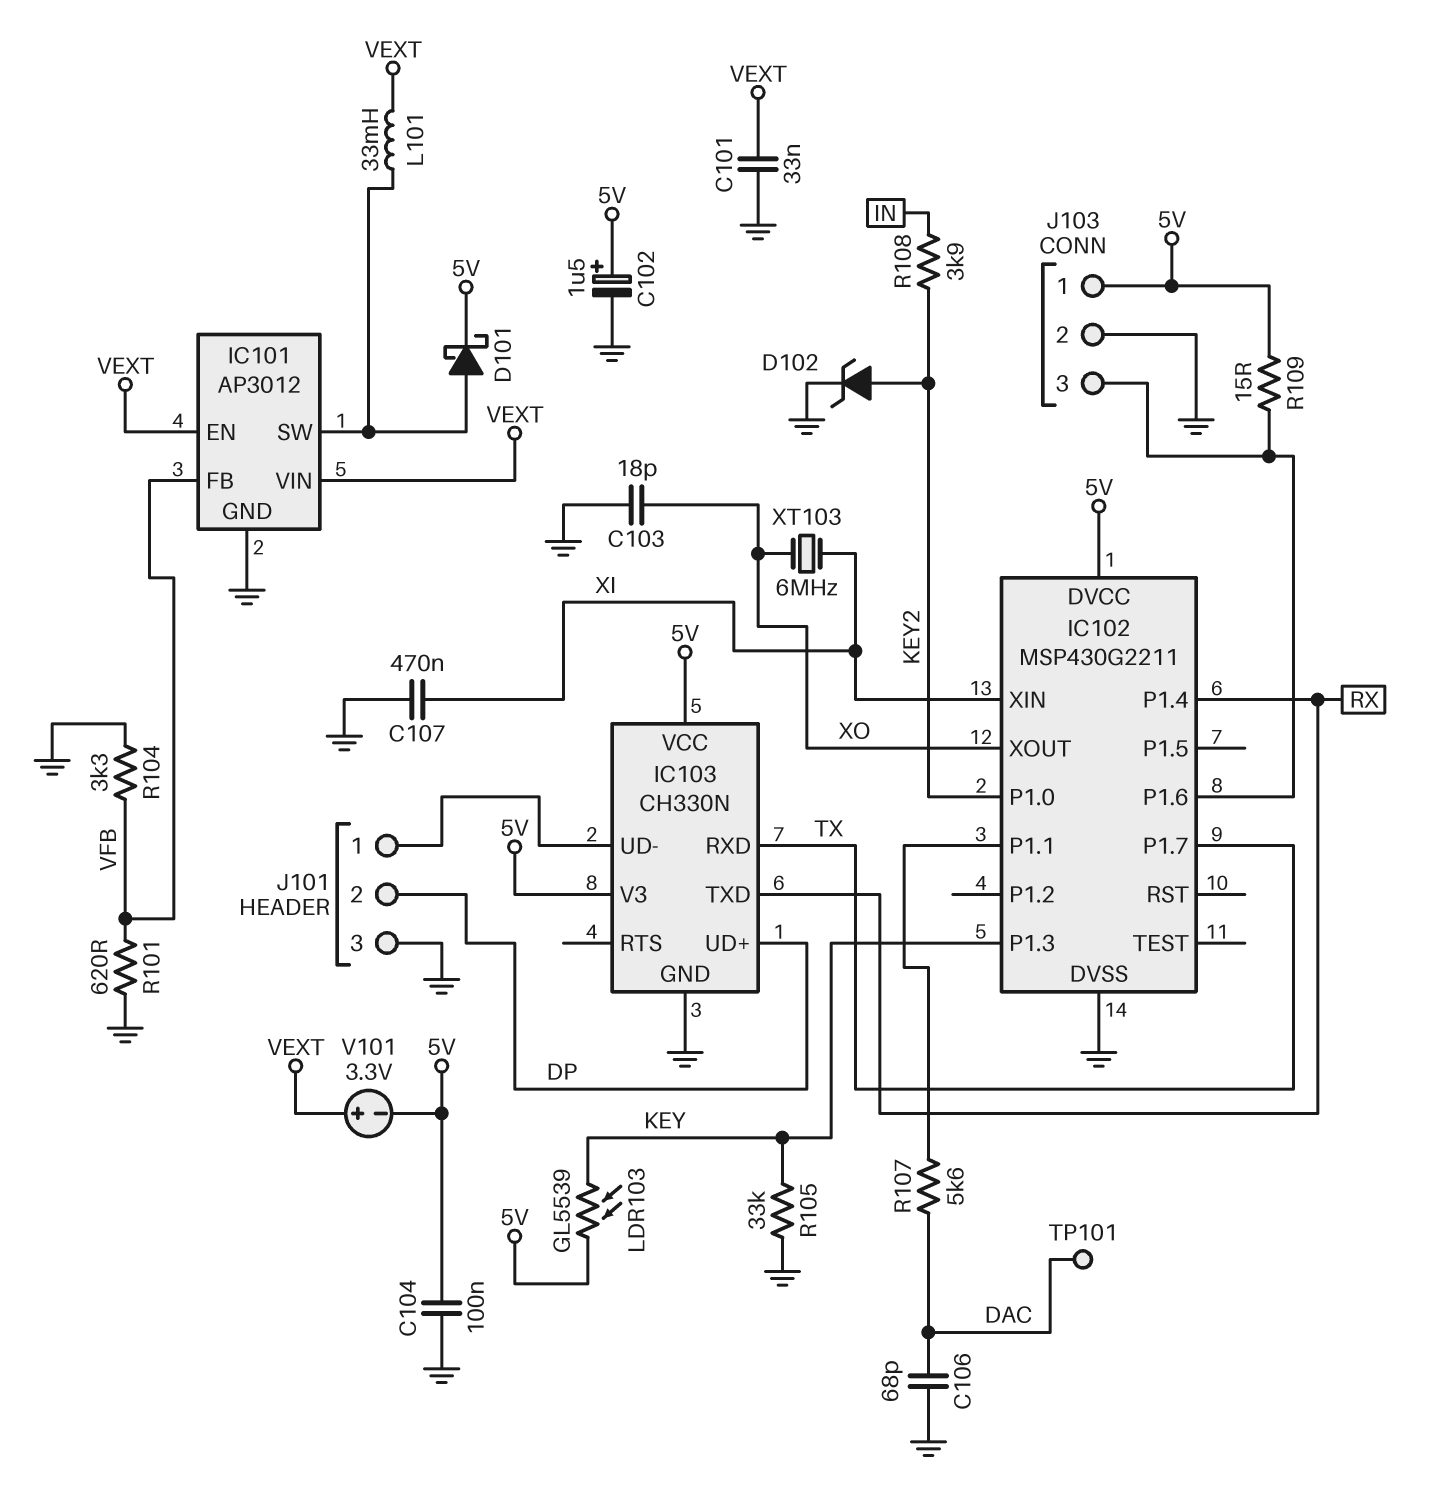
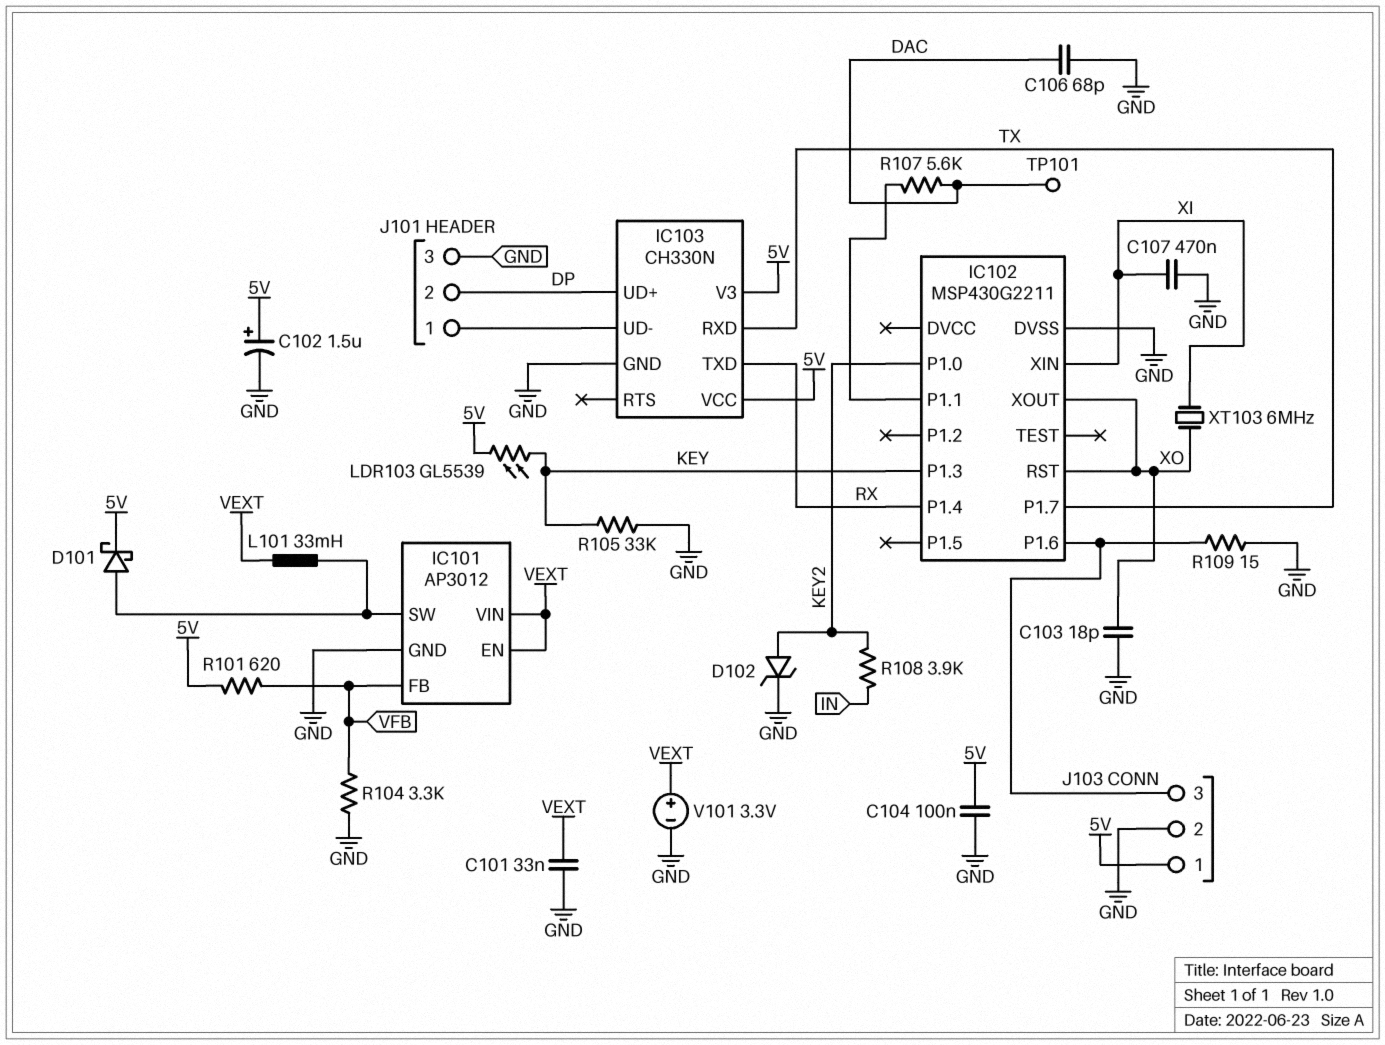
IC102 pin DVCC: 5V -> none
IC102 pin RST: none -> XO
R101: 620 (GND, VFB) -> 620 (5V, VFB)
R109: 15 (5V, IC102/P1.6) -> 15 (GND, IC102/P1.6)
V101: 3.3V (plus VEXT, minus 5V) -> 3.3V (plus VEXT, minus GND)

